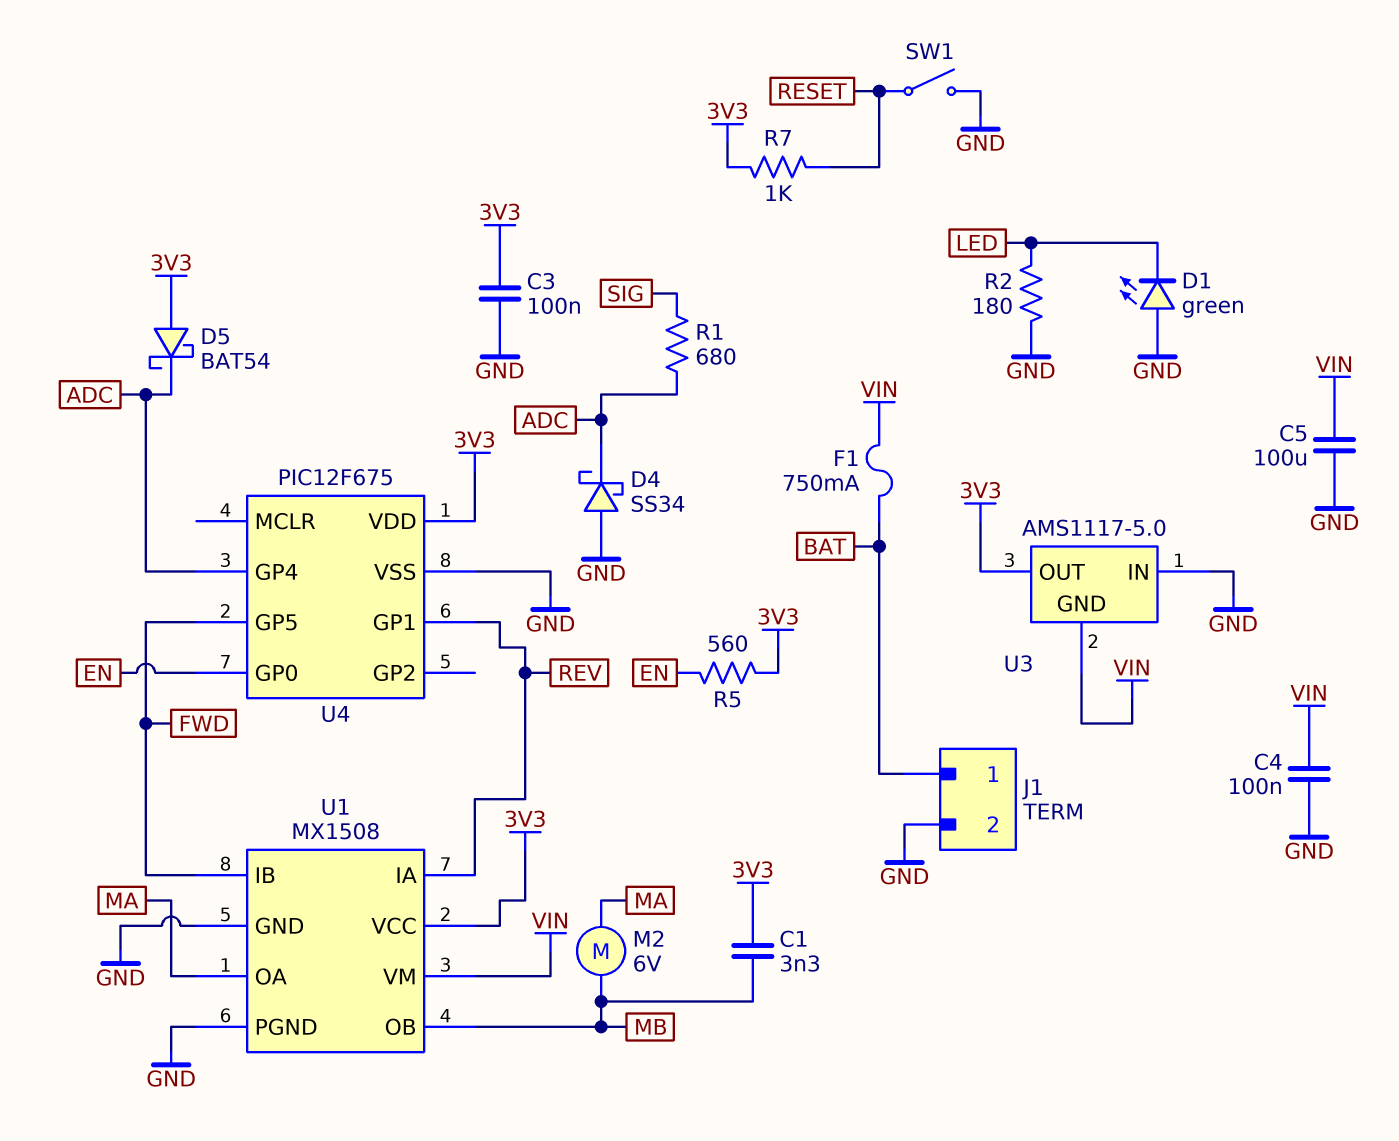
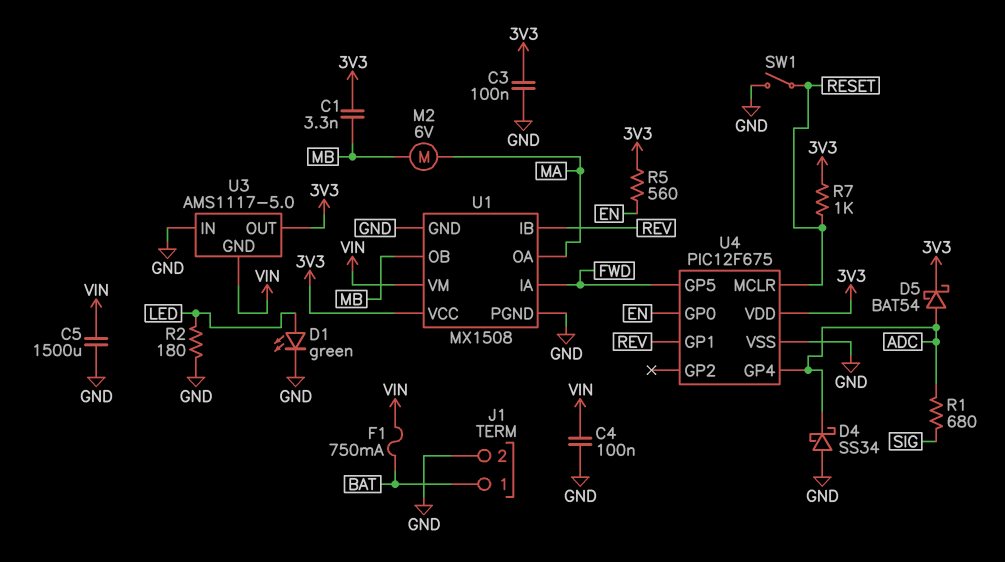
C5: 100uF (GND, VIN) -> 1500uF (GND, VIN)
D1: LED green (A GND, K LED) -> LED green (A LED, K GND)
D5: schottky BAT54 (A 3V3, K ADC) -> schottky BAT54 (A ADC, K 3V3)
U1 pin IA: REV -> FWD
U1 pin IB: FWD -> REV
U4 pin MCLR: none -> RESET

